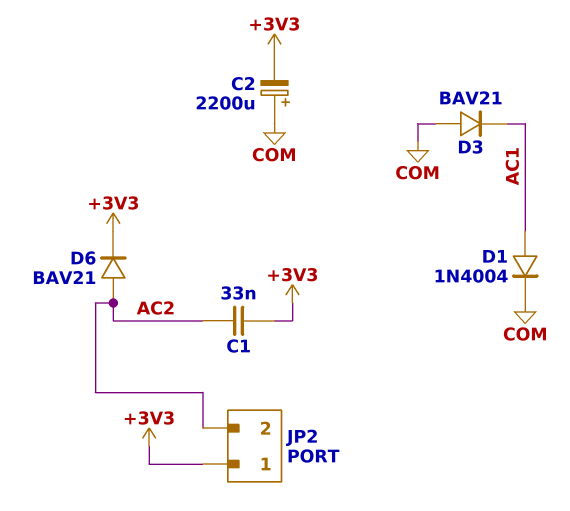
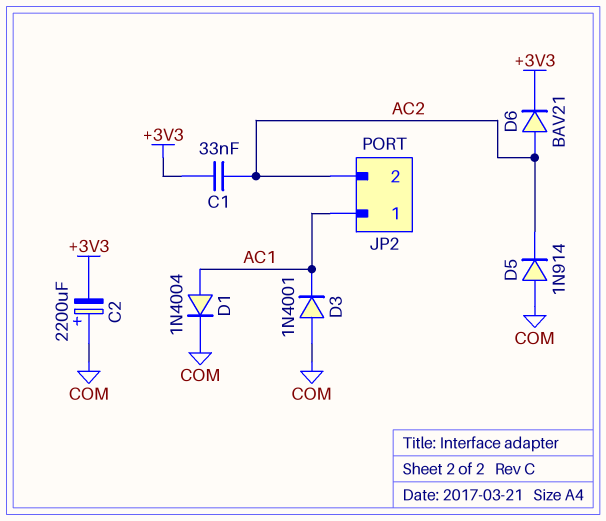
D3: diode BAV21 (A COM, K AC1) -> diode 1N4001 (A COM, K AC1)
D5: none -> diode 1N914 (A COM, K AC2)
JP2 pin 1: +3V3 -> AC1

